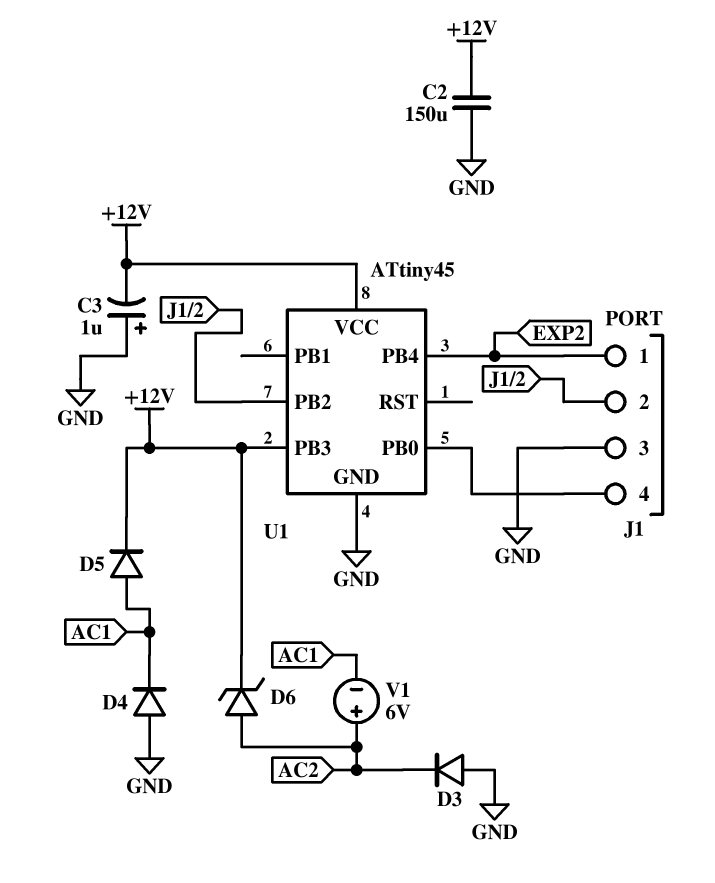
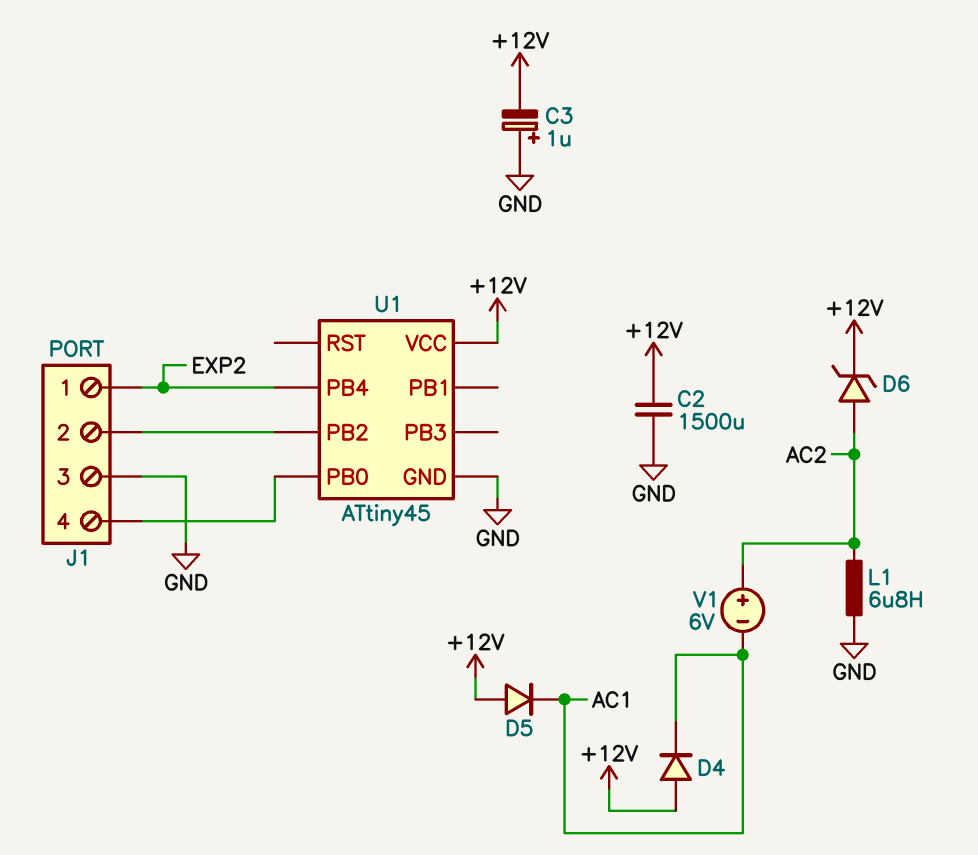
C2: 150uF (+12V, GND) -> 1500uF (+12V, GND)
D3: diode (A GND, K AC2) -> none
D4: diode (A GND, K AC1) -> diode (A +12V, K AC1)
D5: diode (A AC1, K +12V) -> diode (A +12V, K AC1)
L1: none -> 6.8uH (AC2, GND)
U1 pin PB3: +12V -> none

